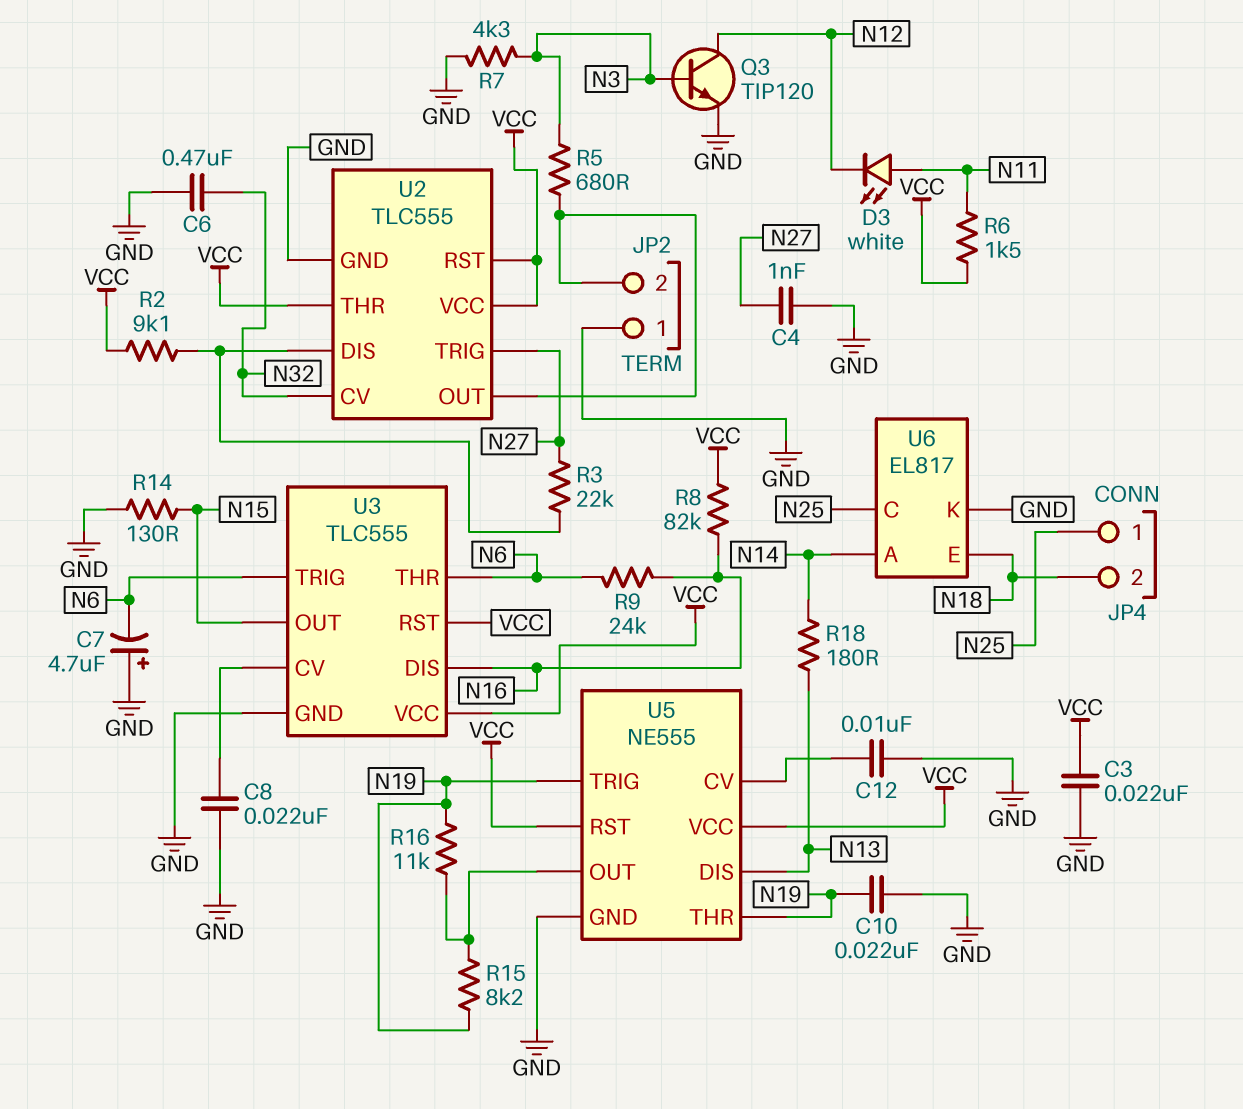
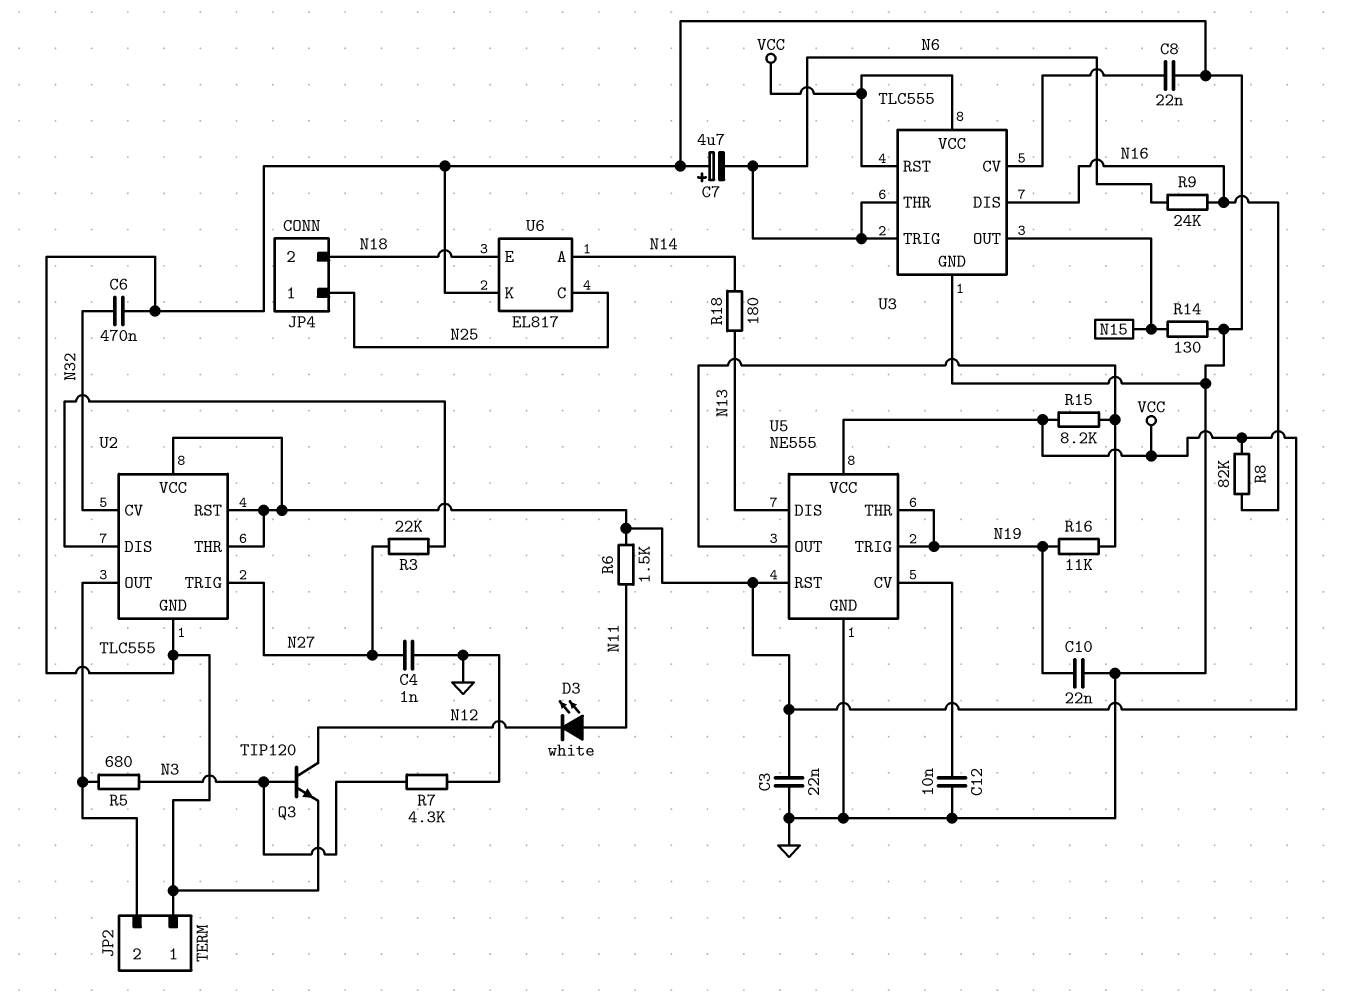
R2: 9.1k (U2/DIS, VCC) -> none
R15: 8.2k (N19, U5/OUT) -> 8.2k (U5/OUT, VCC)

